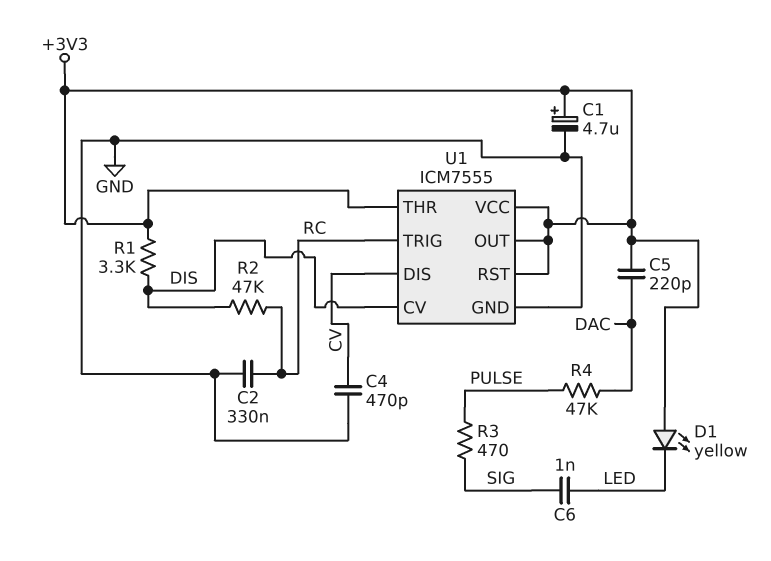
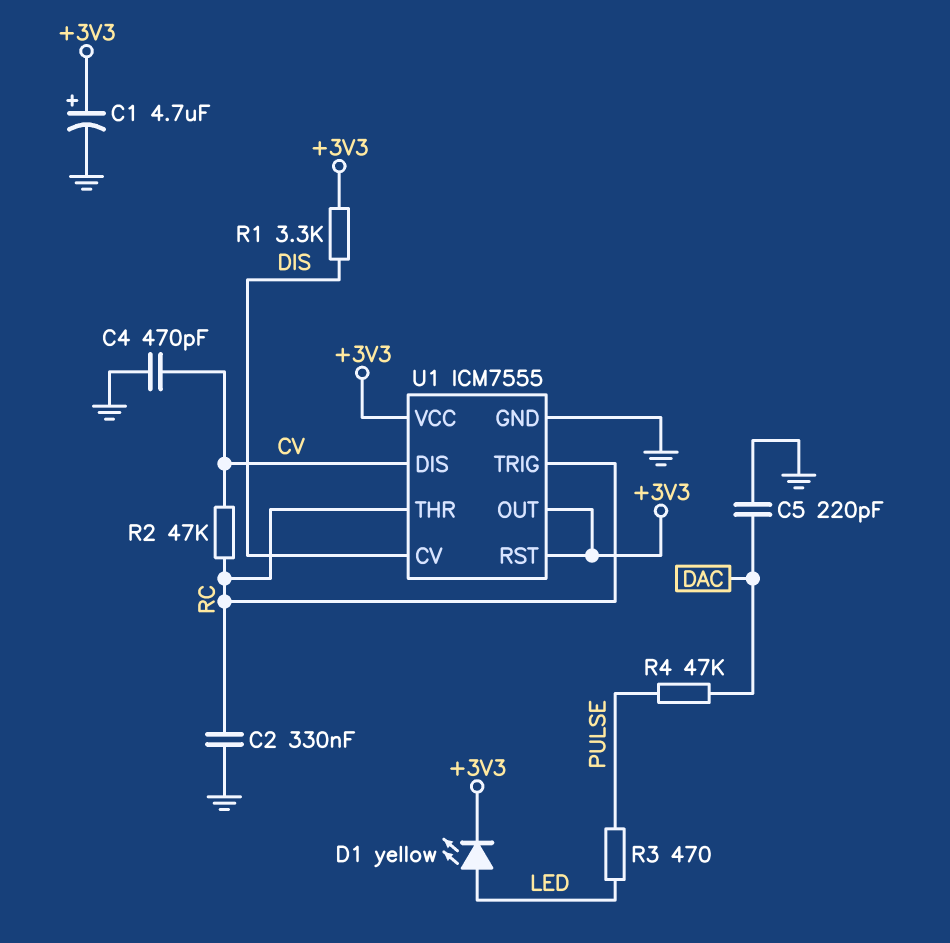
C5: 220pF (+3V3, DAC) -> 220pF (DAC, GND)
C6: 1nF (LED, SIG) -> none
D1: LED yellow (A +3V3, K LED) -> LED yellow (A LED, K +3V3)
R2: 47k (DIS, RC) -> 47k (CV, RC)
R3: 470 (PULSE, SIG) -> 470 (LED, PULSE)
U1 pin THR: +3V3 -> RC

